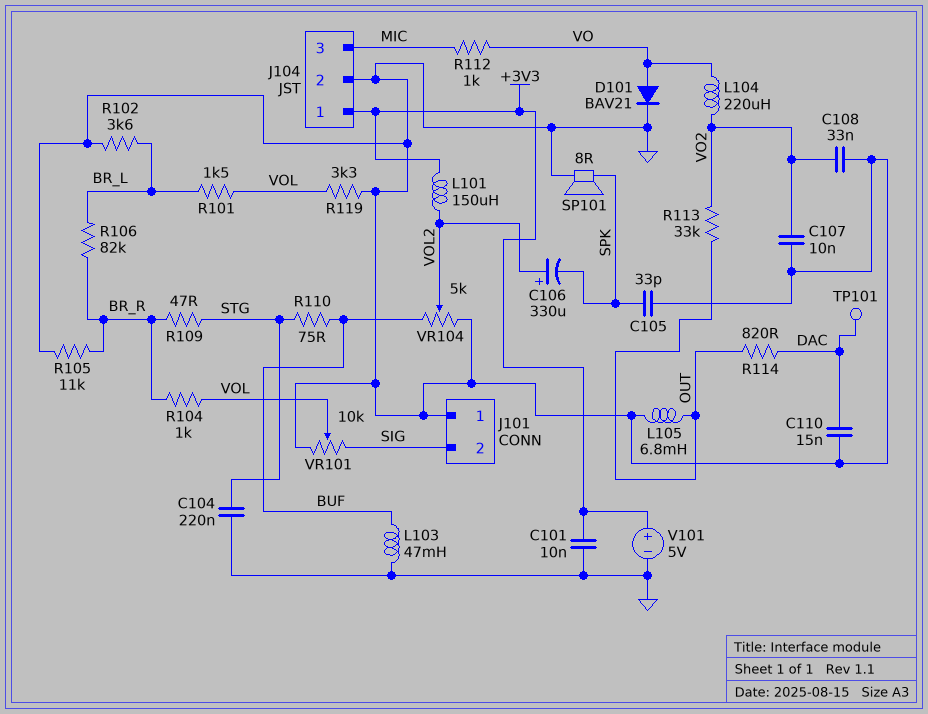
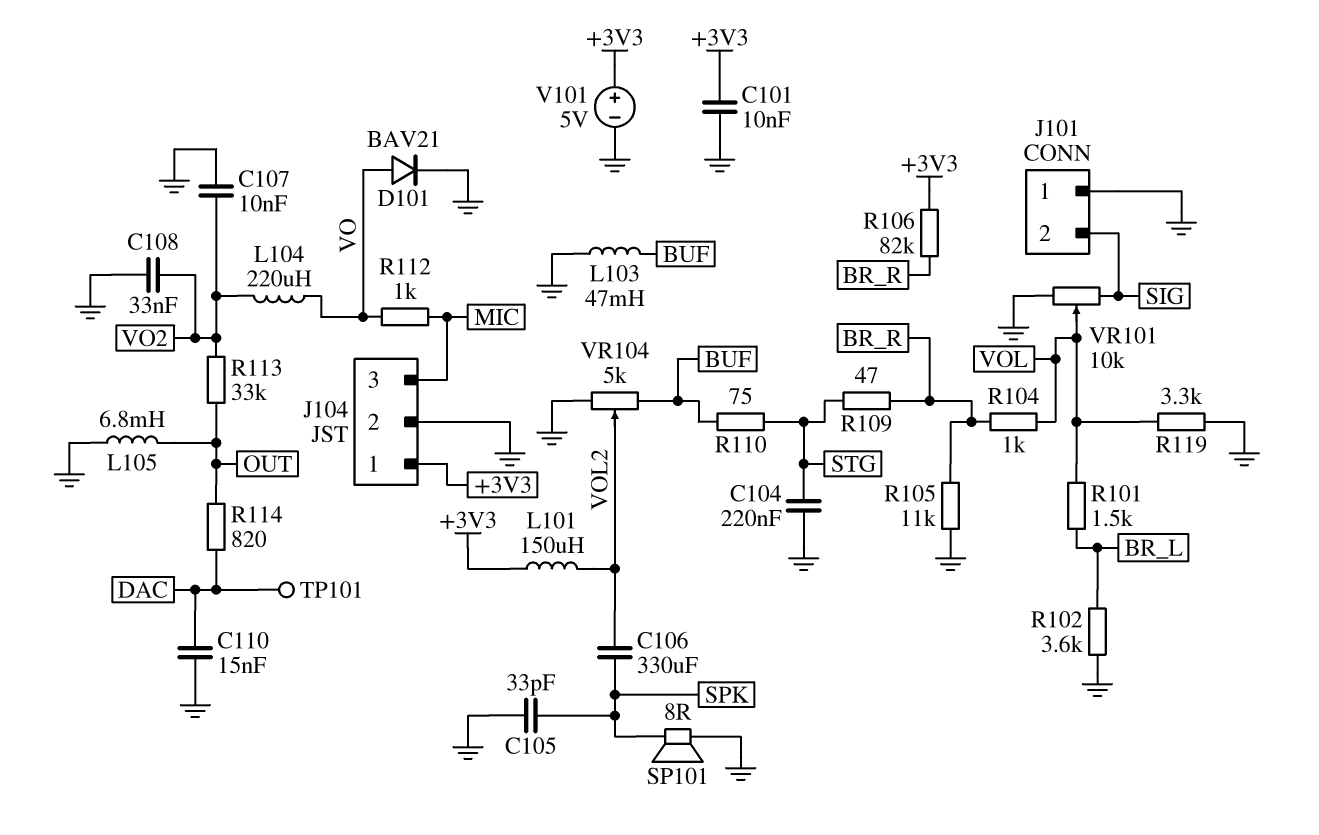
C106: 330uF (plus VOL2, minus SPK) -> 330uF (SPK, VOL2)
R106: 82k (BR_L, BR_R) -> 82k (+3V3, BR_R)

